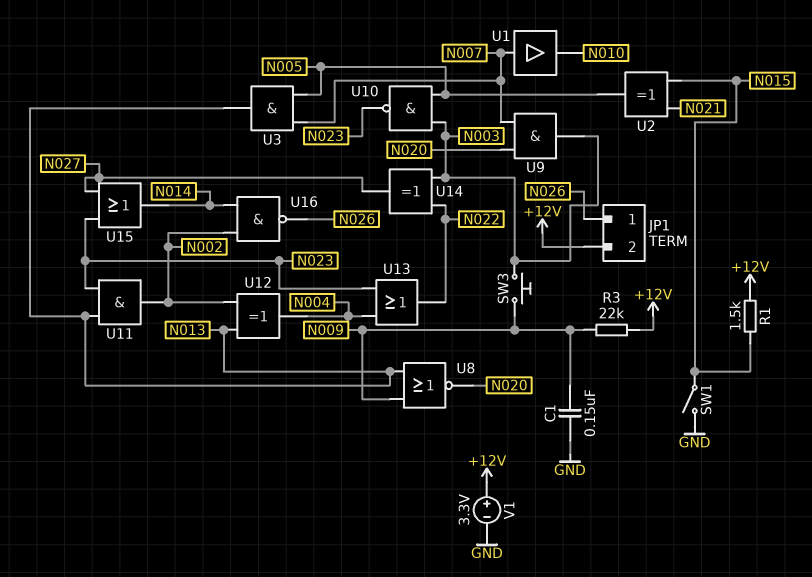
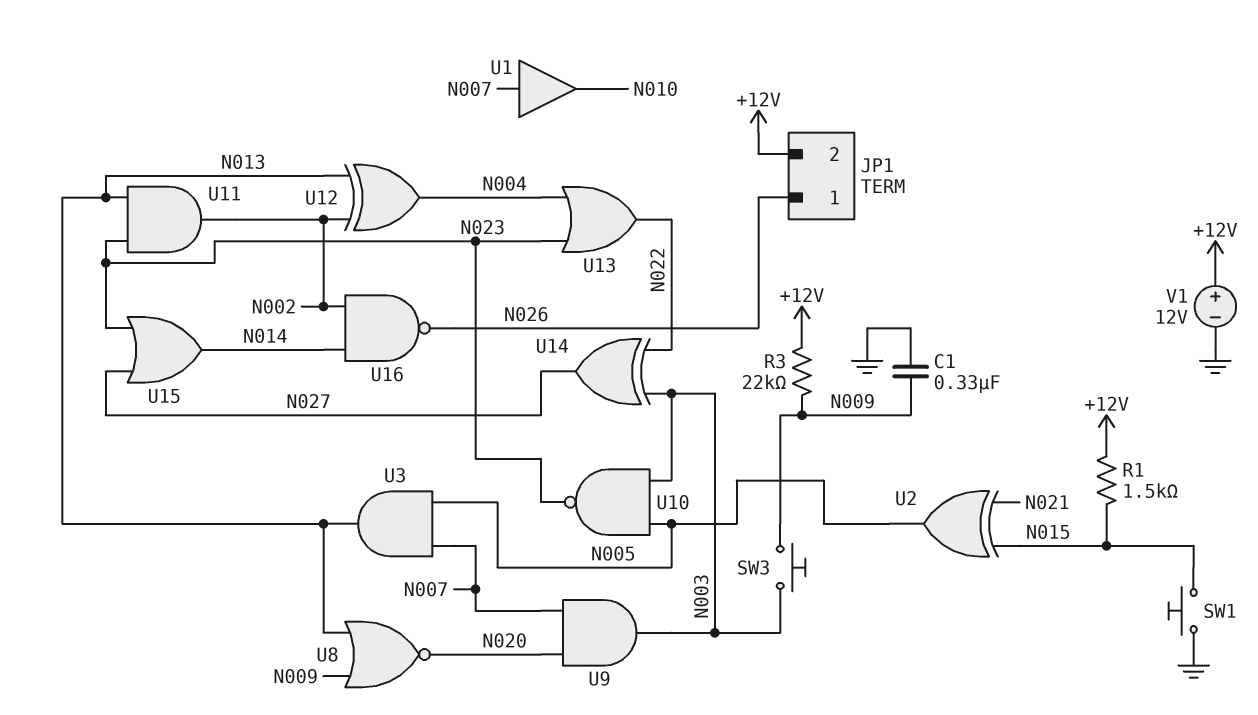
C1: 150nF (GND, N009) -> 330nF (GND, N009)
SW1: switch (GND, N015) -> button (GND, N015)
V1: 3.3V (plus +12V, minus GND) -> 12V (plus +12V, minus GND)

